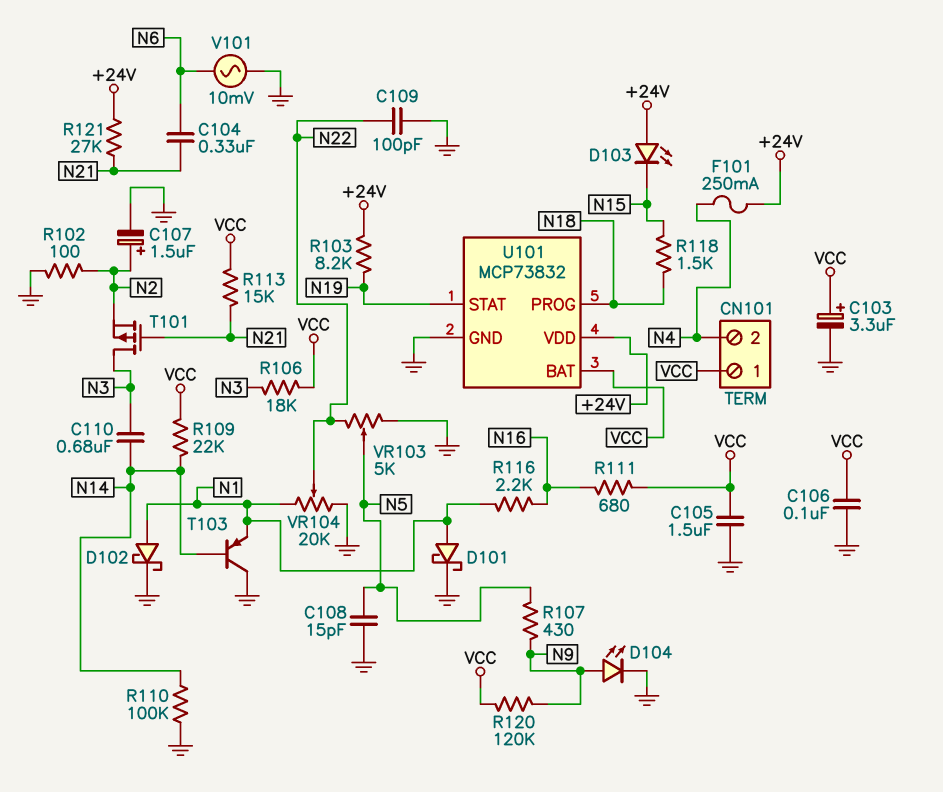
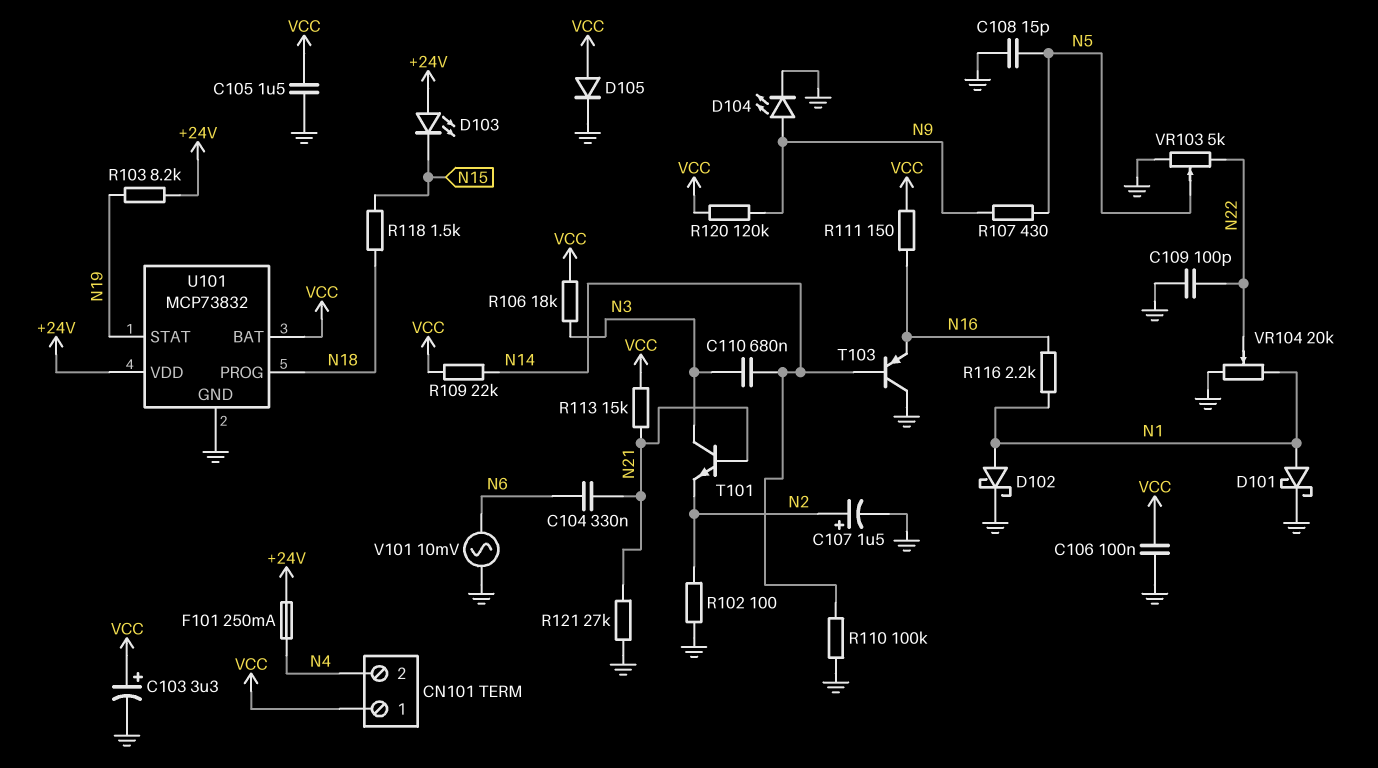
D105: none -> diode (A VCC, K GND)
R111: 680 (N16, VCC) -> 150 (N16, VCC)
R121: 27k (+24V, N21) -> 27k (GND, N21)
T101: PMOS (G N21, D N3, S N2) -> NPN (B N21, C N3, E N2)
T103: PNP (B N14, C GND, E N1) -> PNP (B N14, C GND, E N16)

